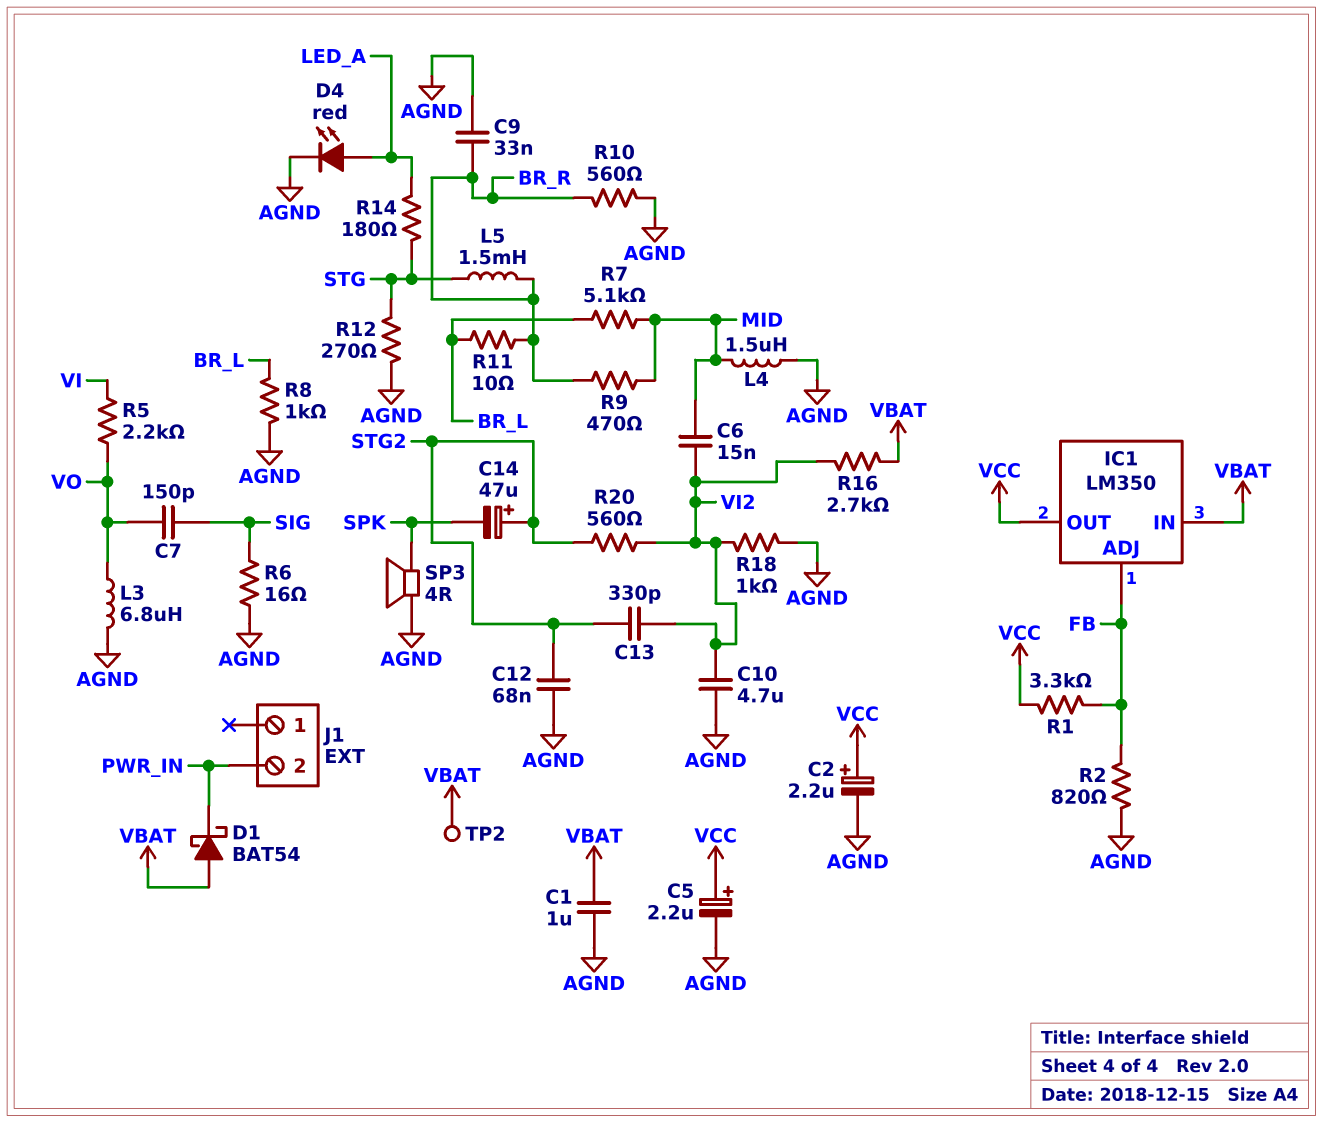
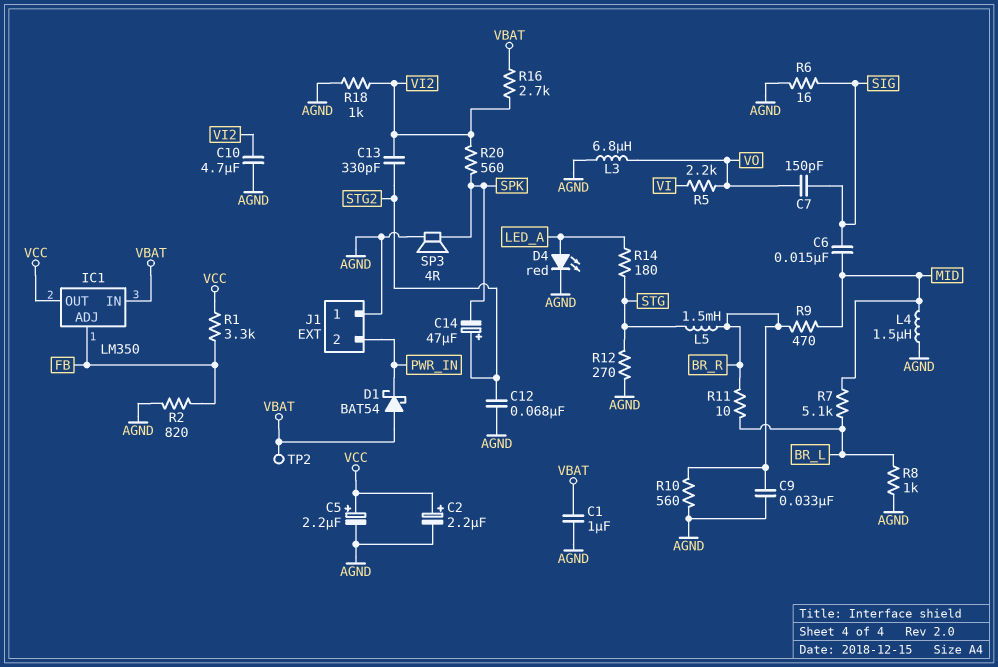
C6: 15nF (MID, VI2) -> 15nF (MID, SIG)
J1 pin 1: none -> AGND
R20: 560 (STG2, VI2) -> 560 (SPK, VI2)

